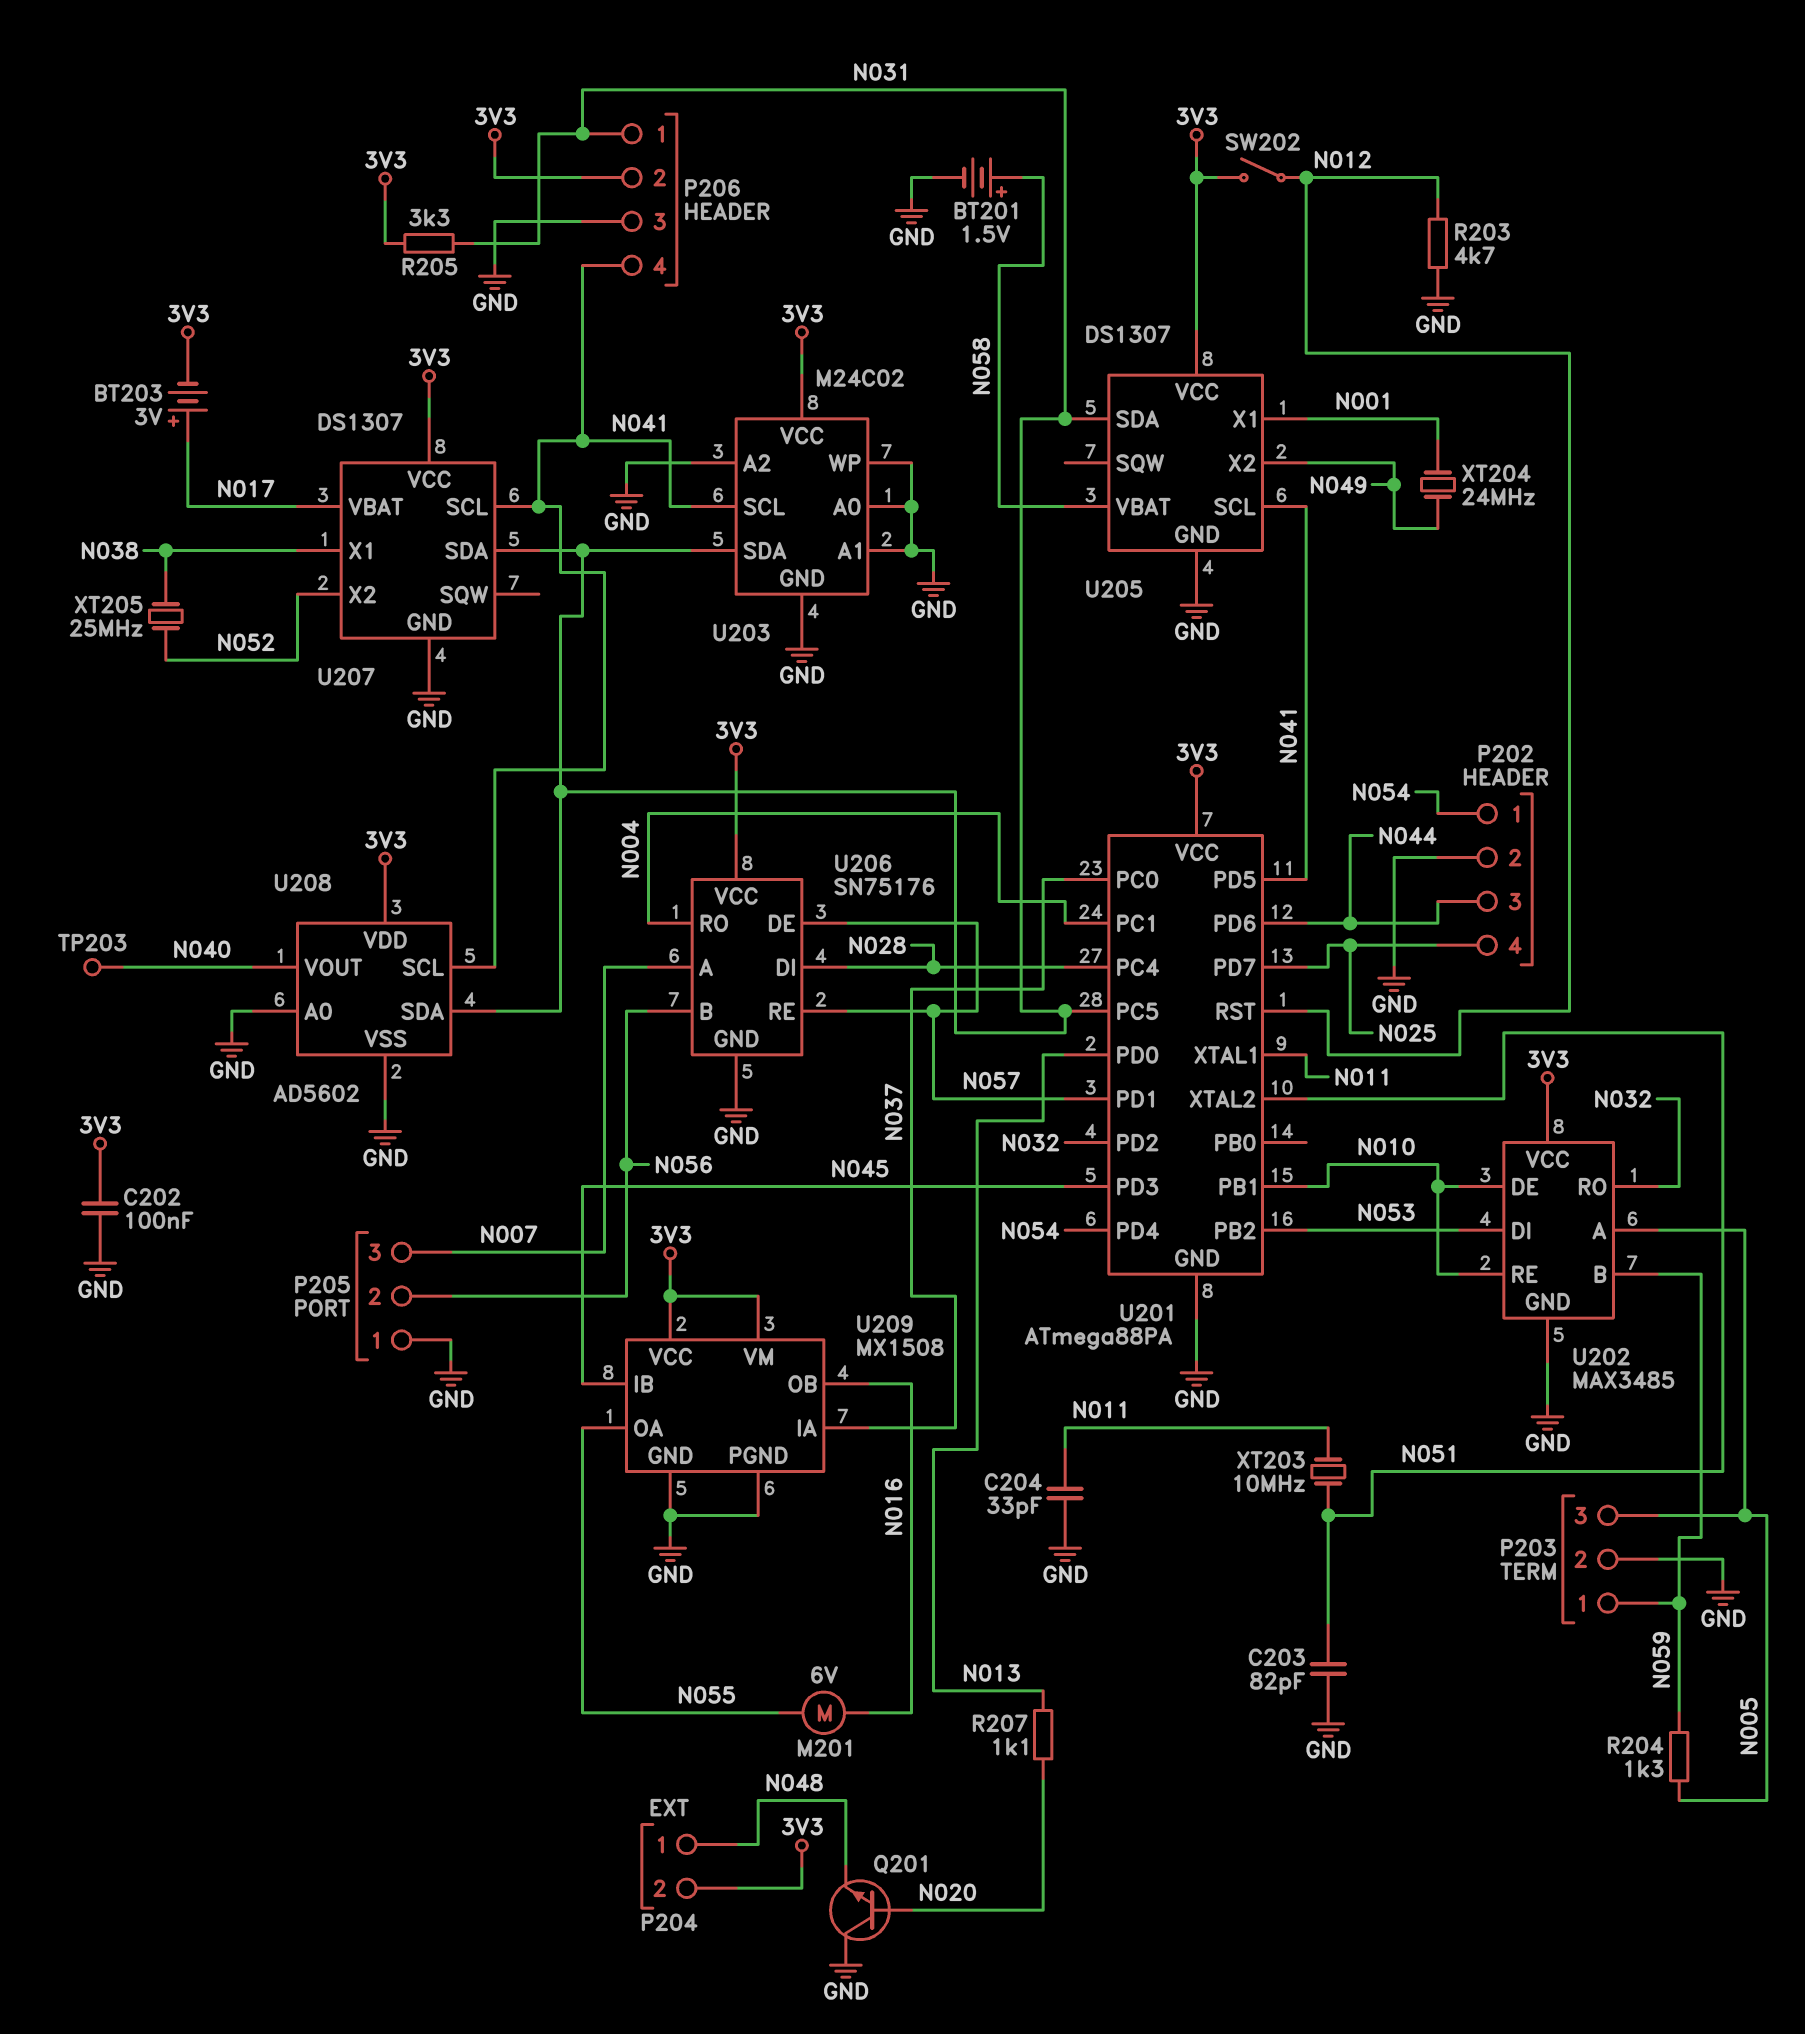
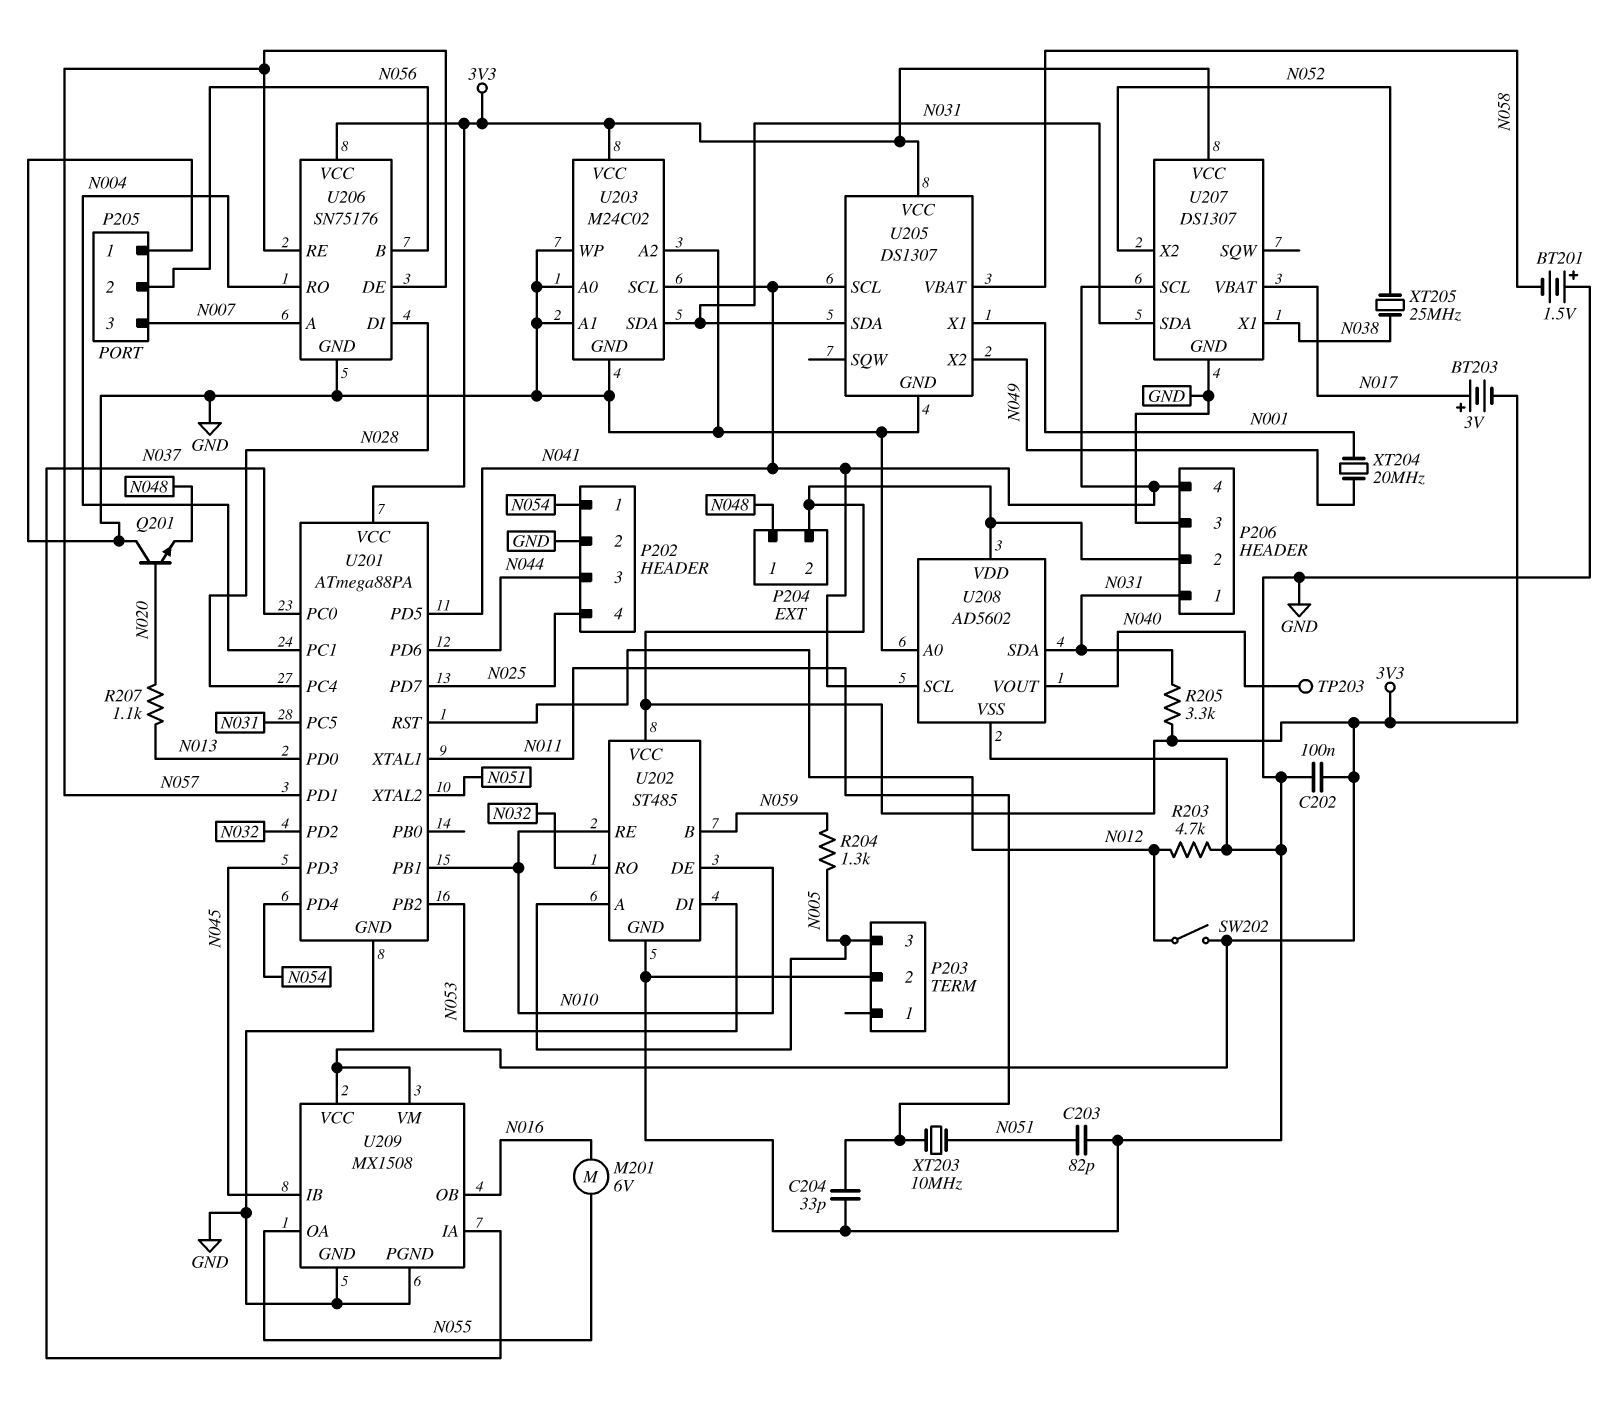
BT201: 1.5V (plus N058, minus GND) -> 1.5V (plus GND, minus N058)
P203 pin 1: N059 -> none
U202: MAX3485 -> ST485
XT204: 24MHz (N001, N049) -> 20MHz (N001, N049)

